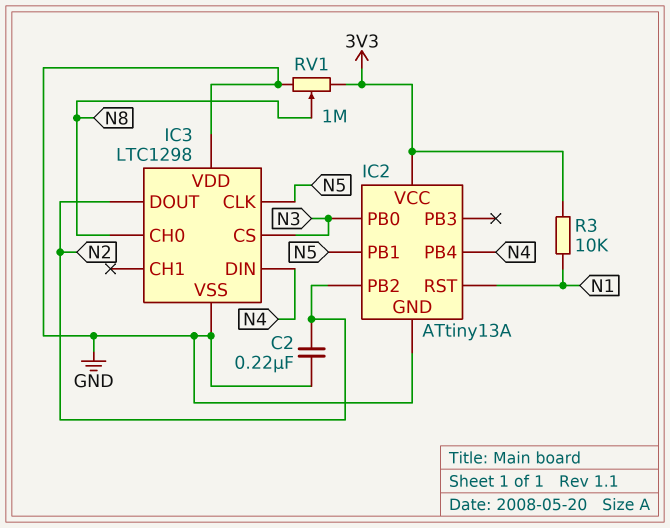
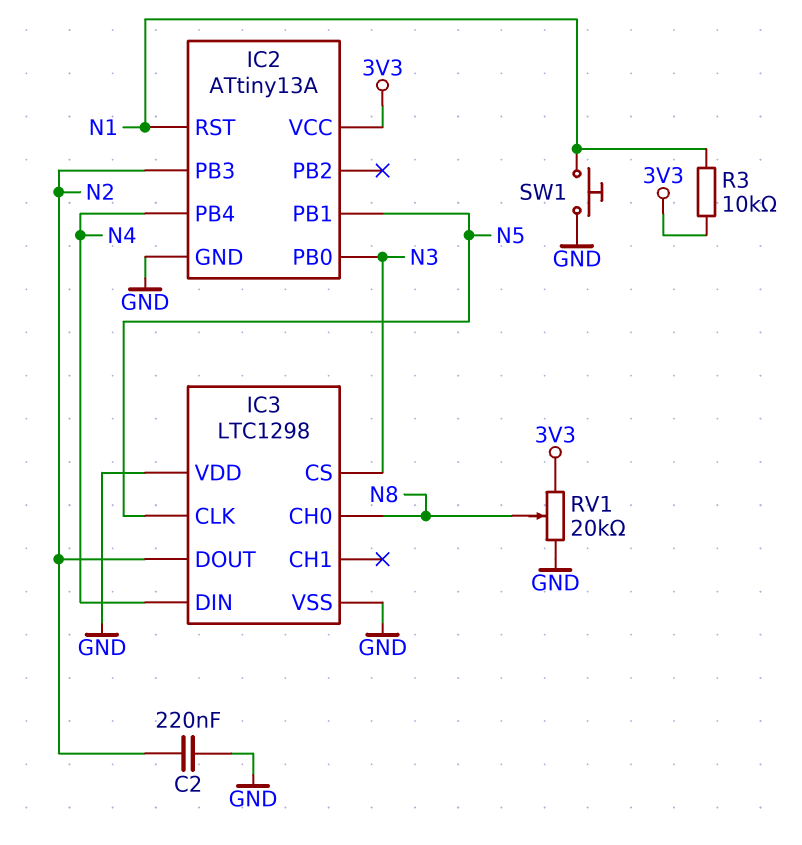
IC2 pin PB2: N2 -> none
IC2 pin PB3: none -> N2
RV1: 1M (3V3, GND, wiper N8) -> 20k (3V3, GND, wiper N8)
SW1: none -> button (GND, N1)

